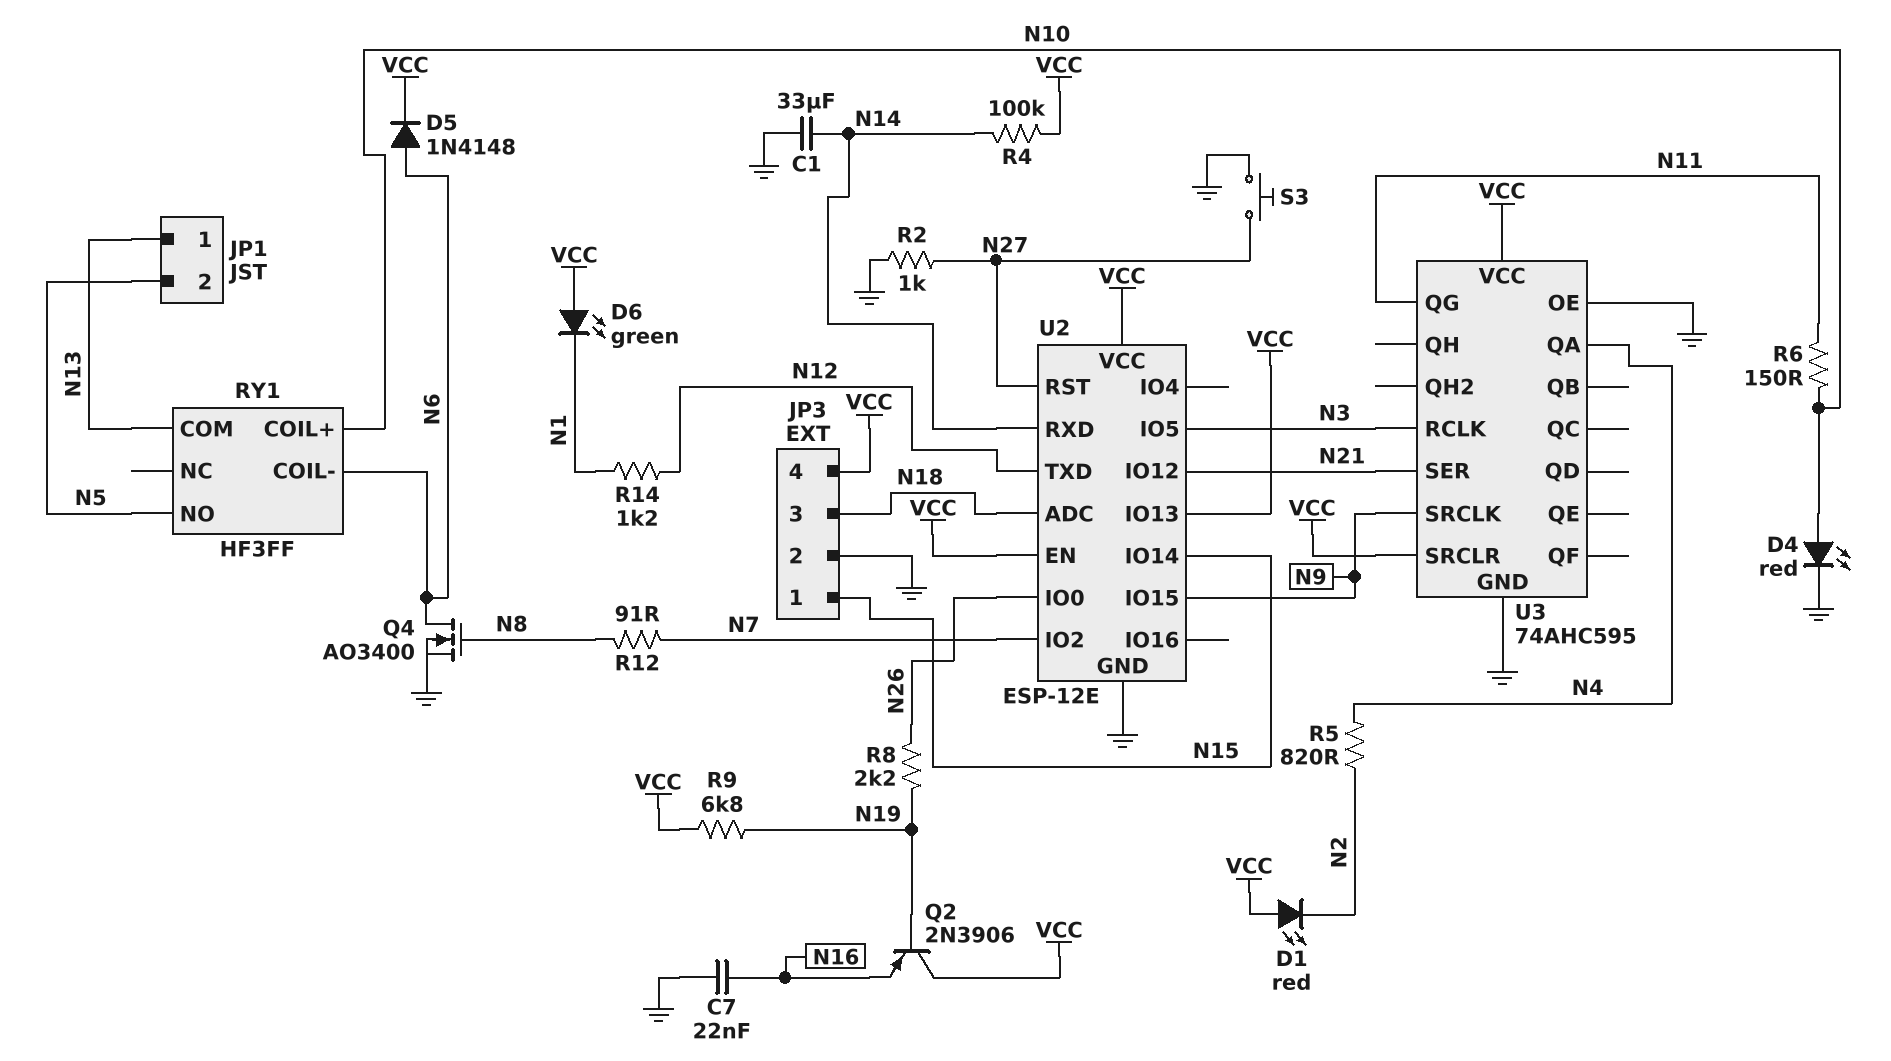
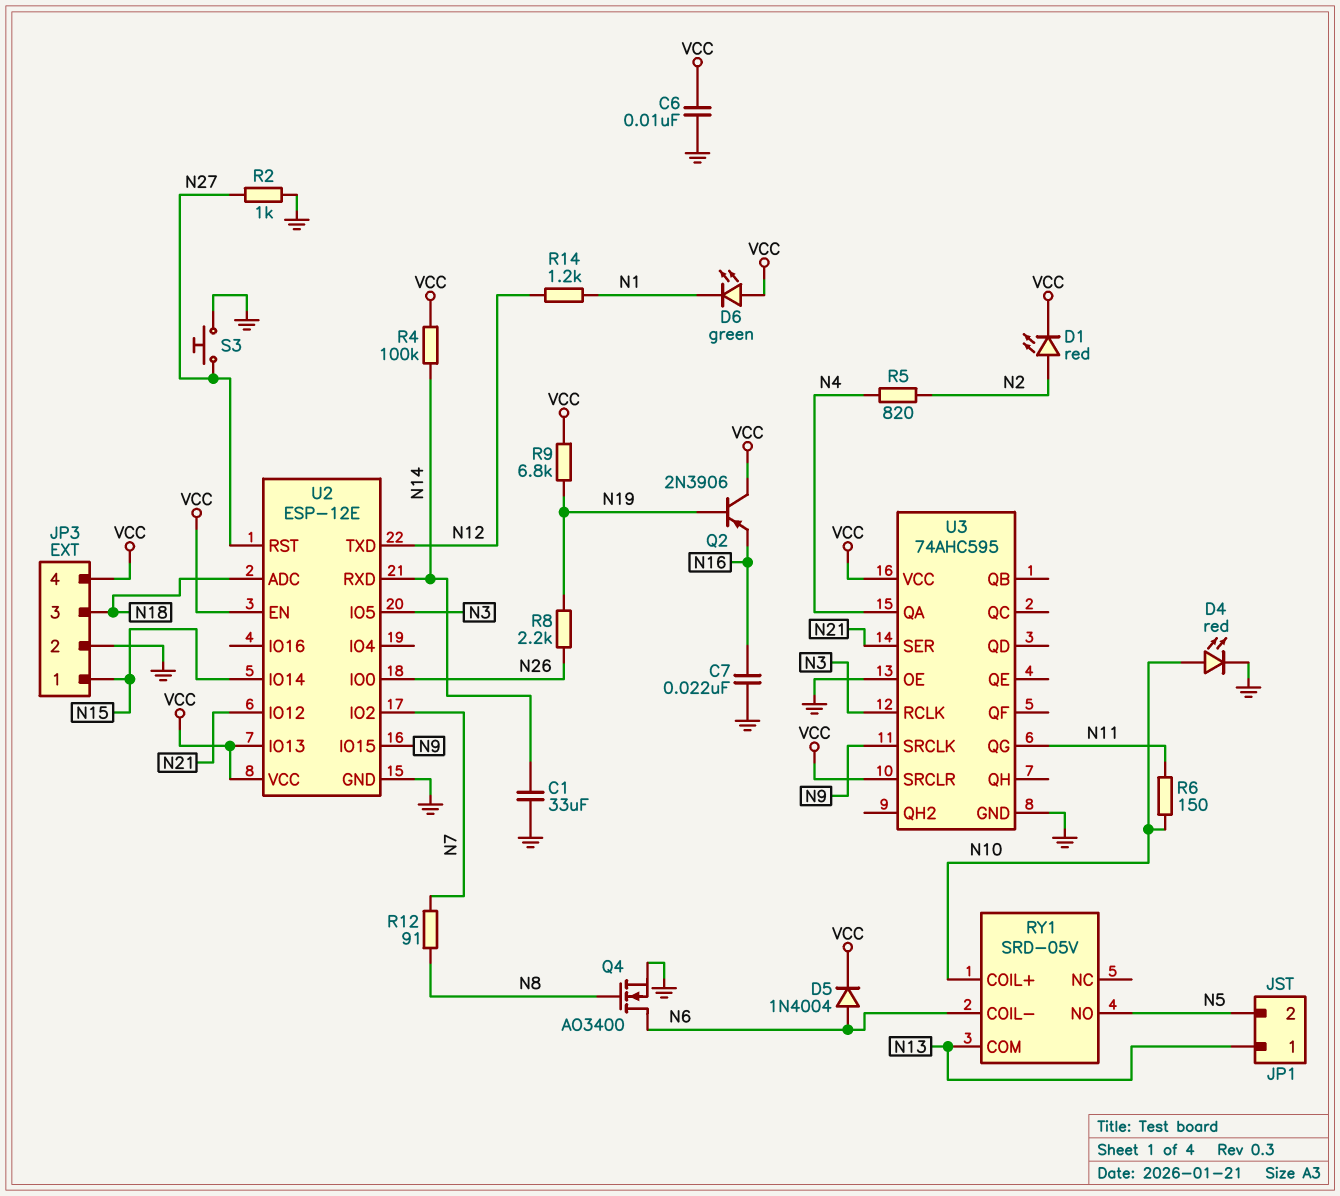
C6: none -> 10nF (GND, VCC)
D1: LED red (A VCC, K N2) -> LED red (A N2, K VCC)
D5: diode 1N4148 (A N6, K VCC) -> diode 1N4004 (A N6, K VCC)
RY1: HF3FF -> SRD-05V

